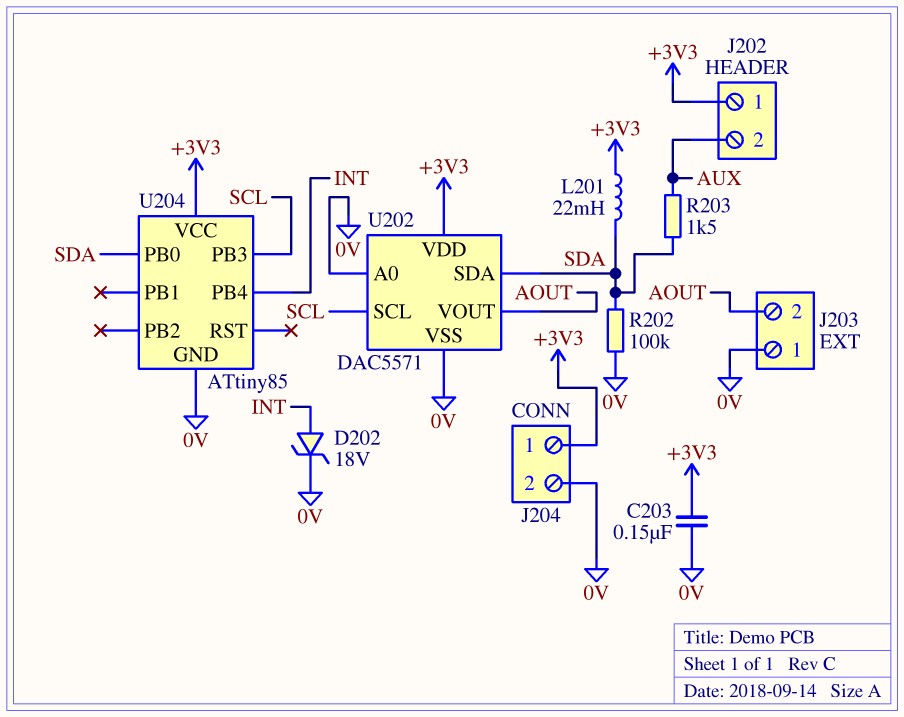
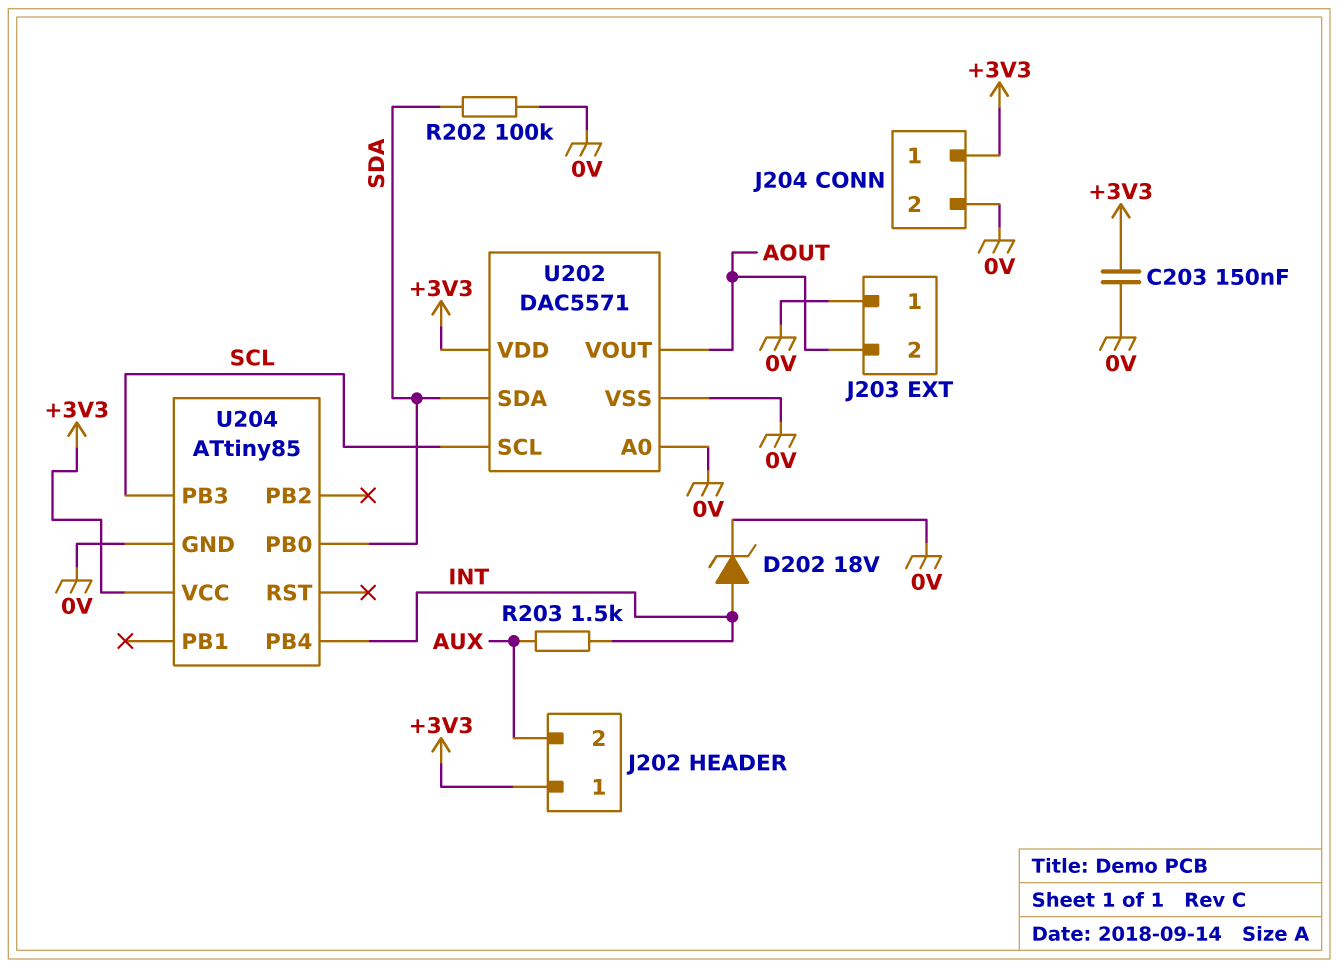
L201: 22mH (+3V3, SDA) -> none
R203: 1.5k (AUX, SDA) -> 1.5k (AUX, INT)

